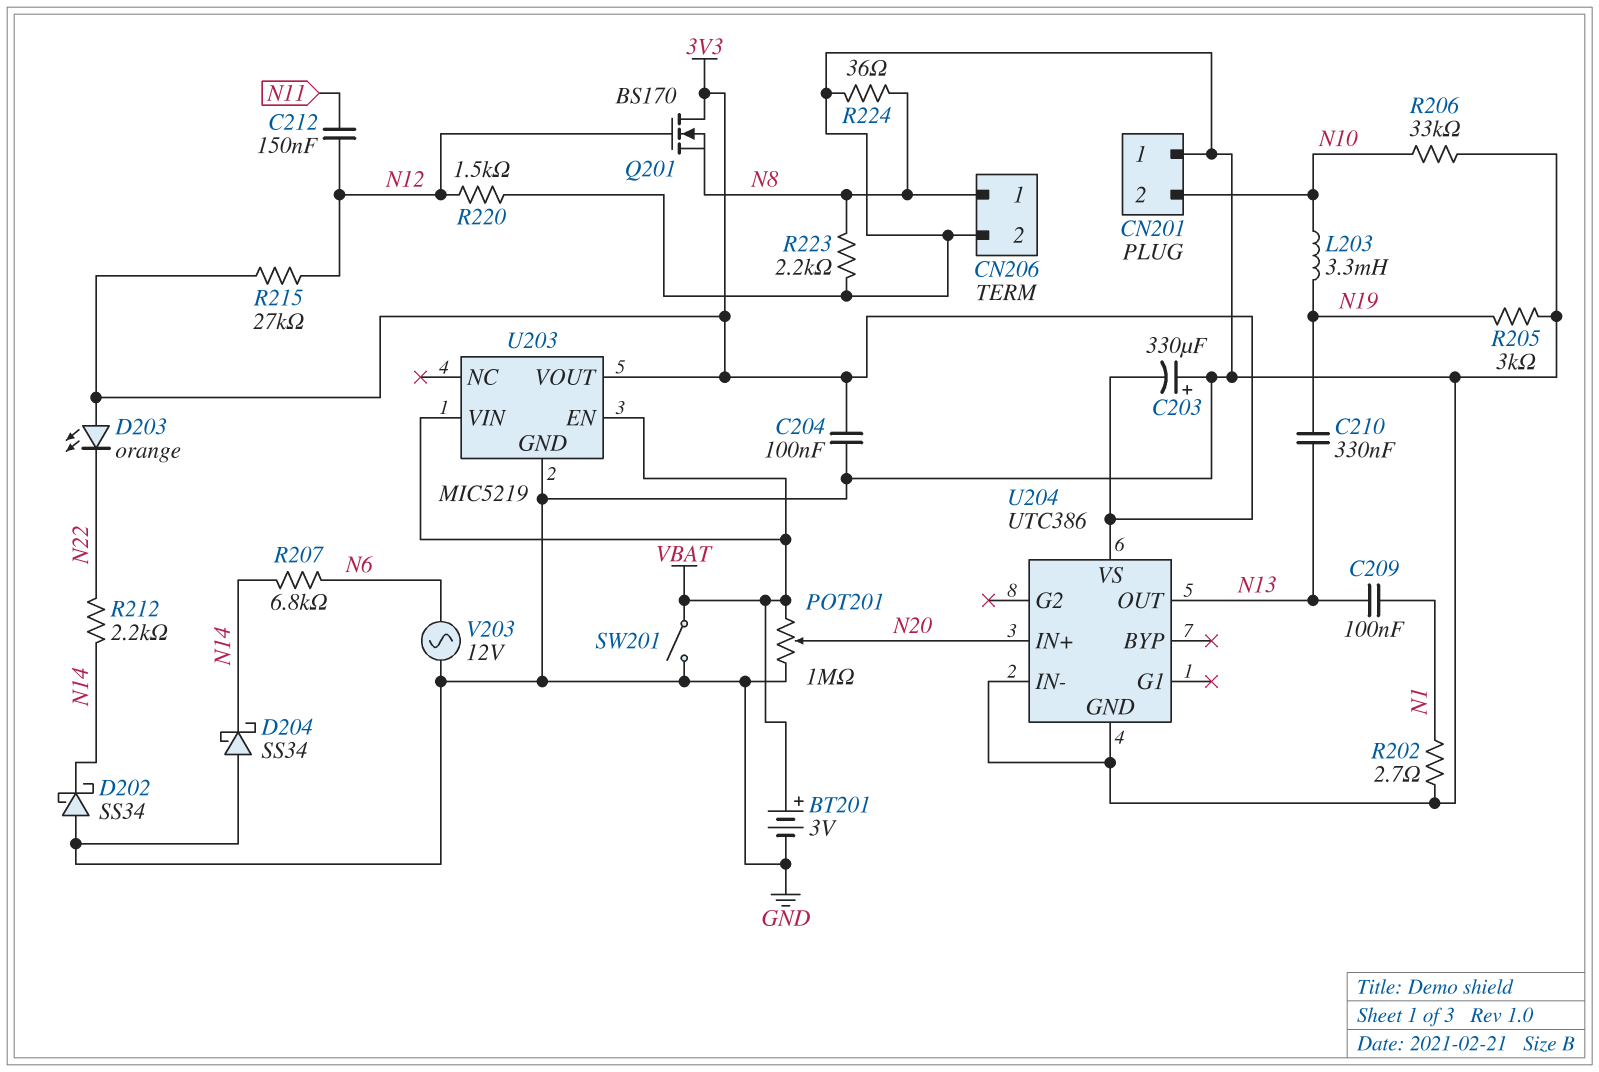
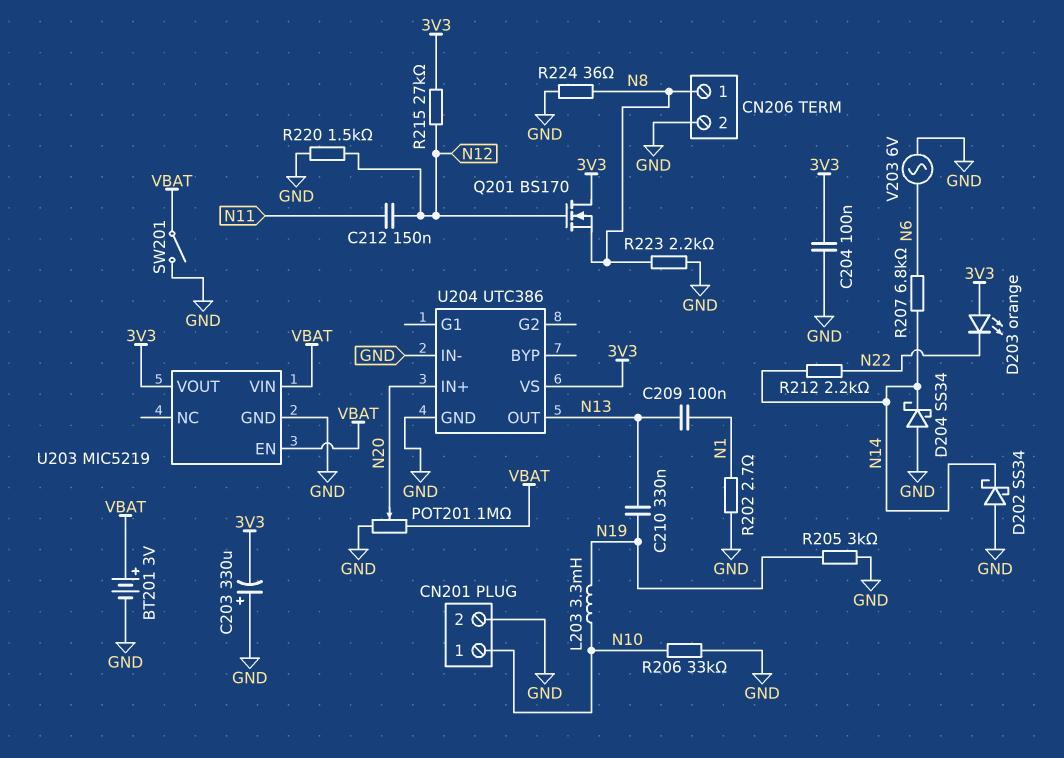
CN201 pin 1: GND -> N10
CN201 pin 2: N10 -> GND
V203: AC 12V (GND, N6) -> AC 6V (GND, N6)

